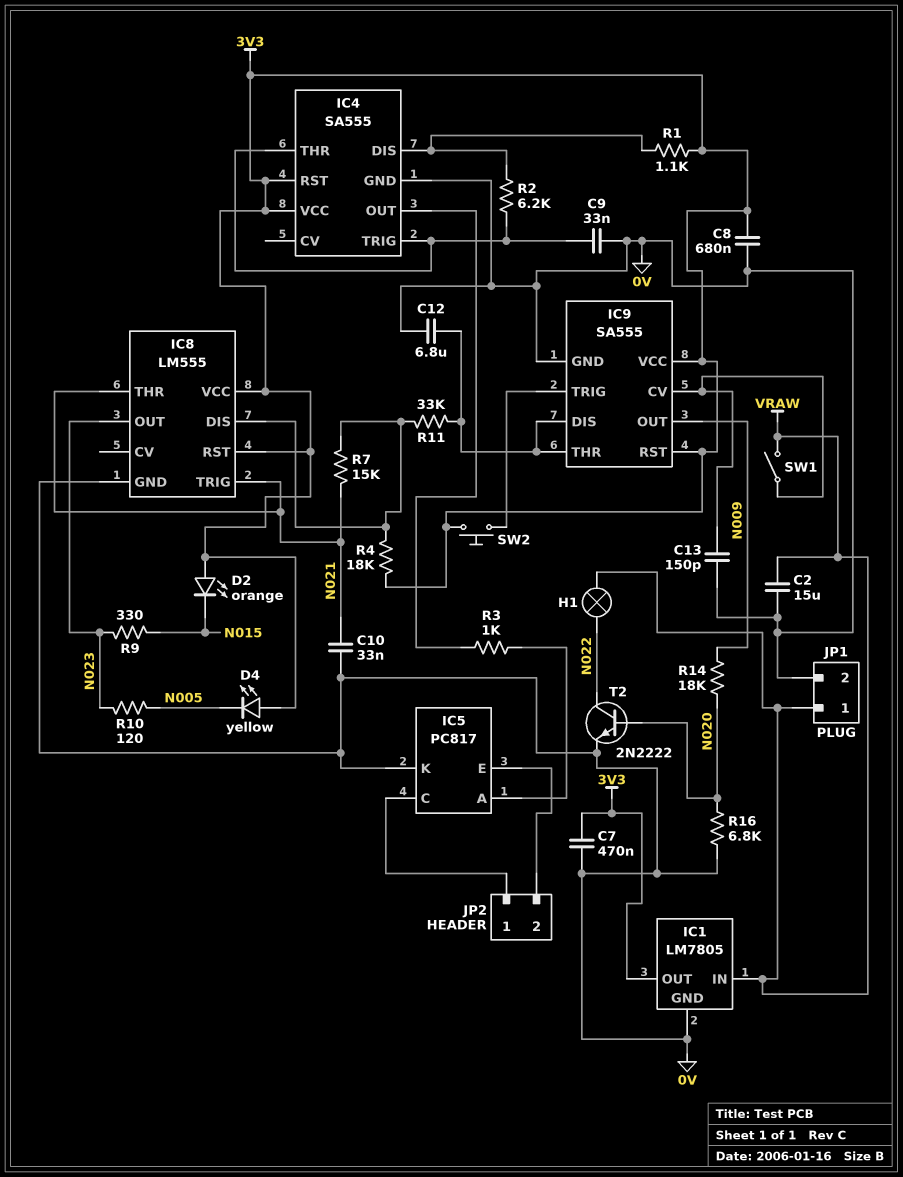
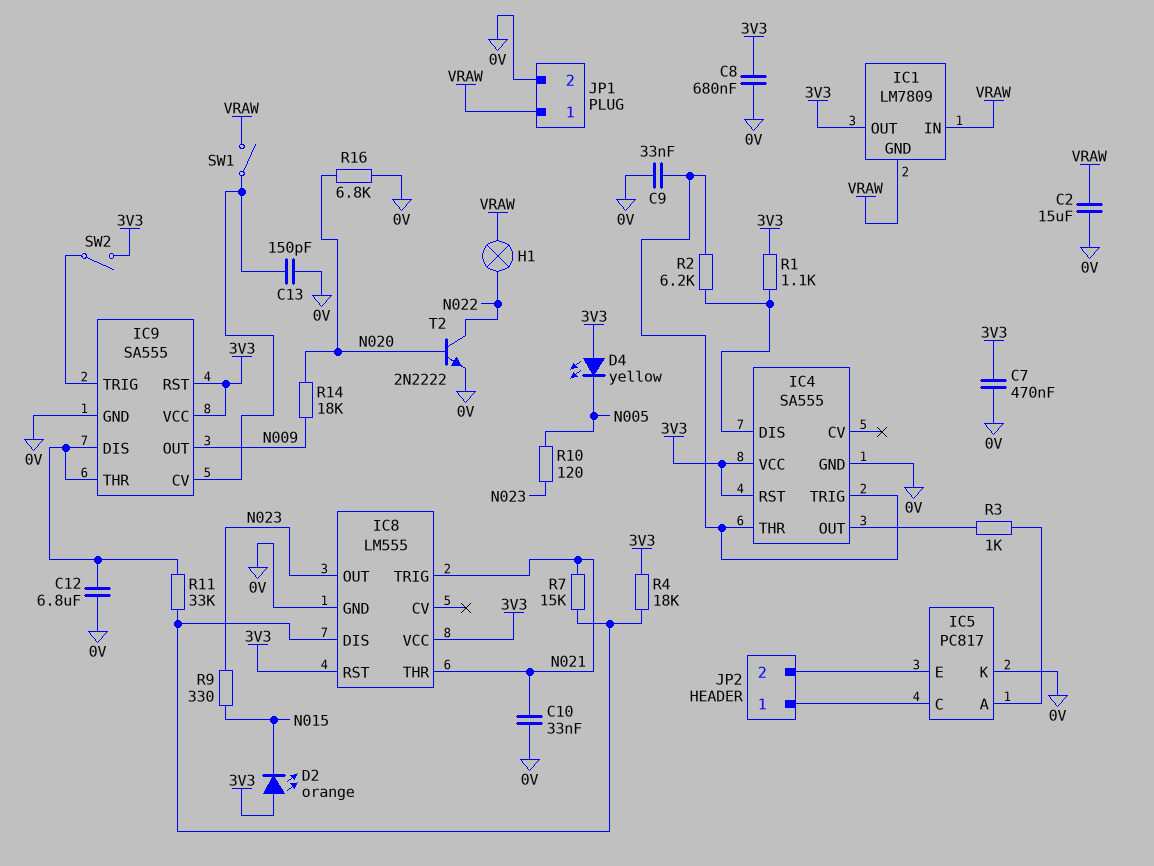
IC1: LM7805 -> LM7809
IC1 pin GND: 0V -> VRAW
SW2: button (3V3, IC9/TRIG) -> switch (3V3, IC9/TRIG)

